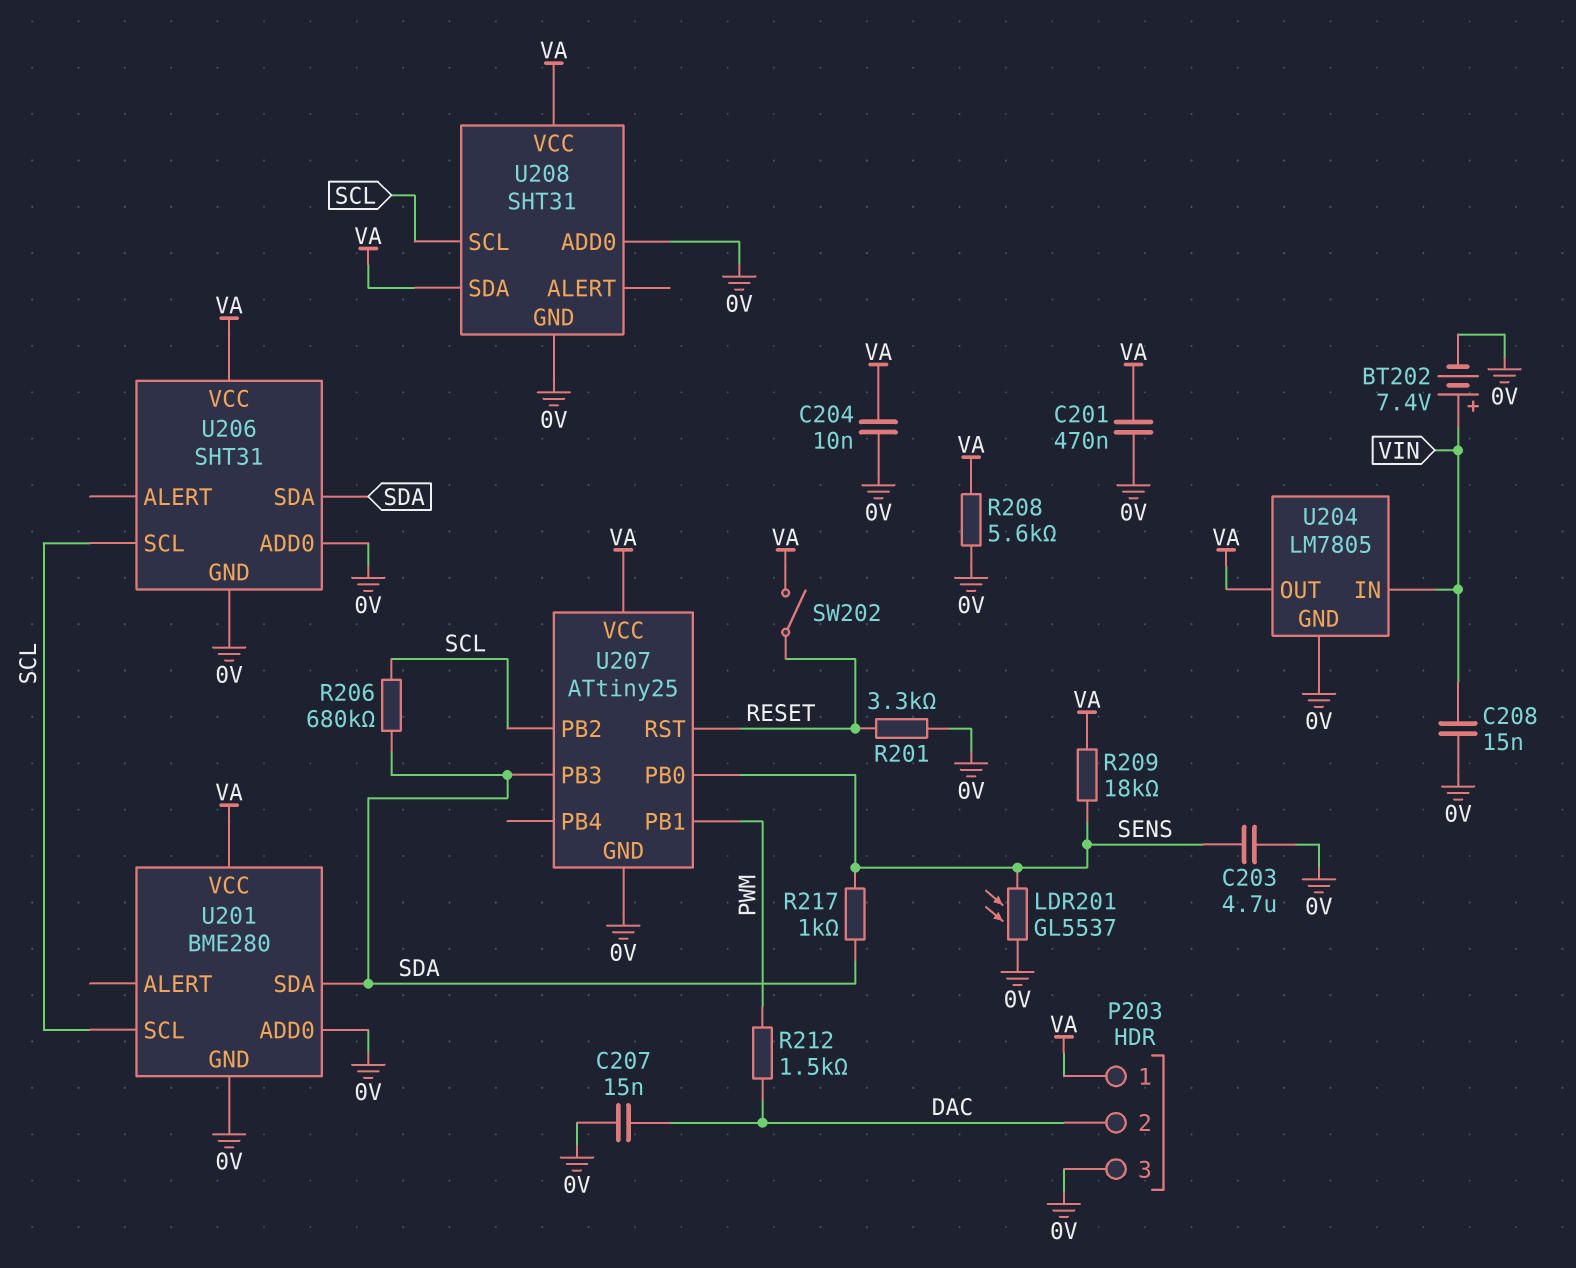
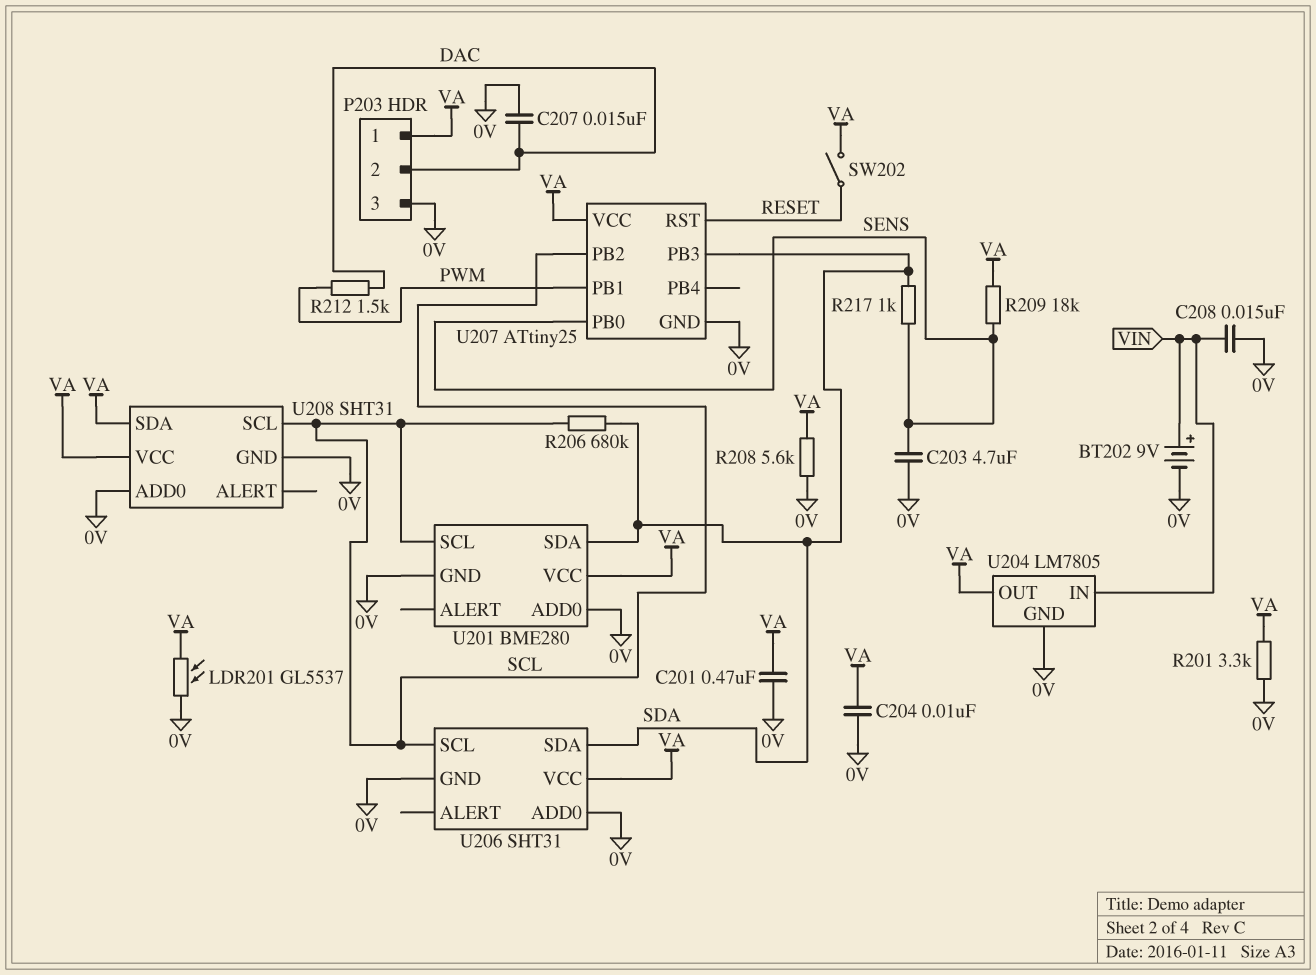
BT202: 7.4V (plus VIN, minus 0V) -> 9V (plus VIN, minus 0V)
LDR201: GL5537 (0V, SENS) -> GL5537 (0V, VA)
R201: 3.3k (0V, RESET) -> 3.3k (0V, VA)

